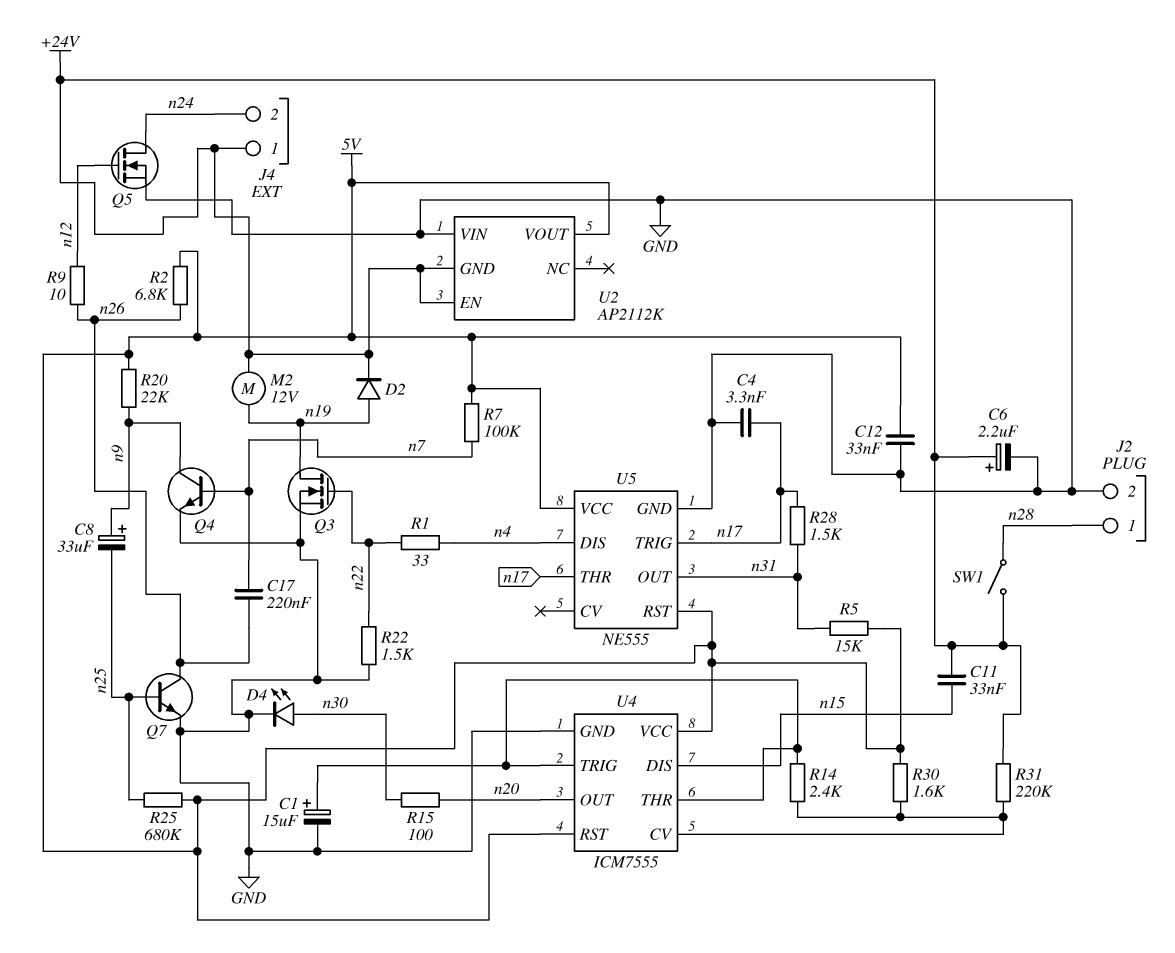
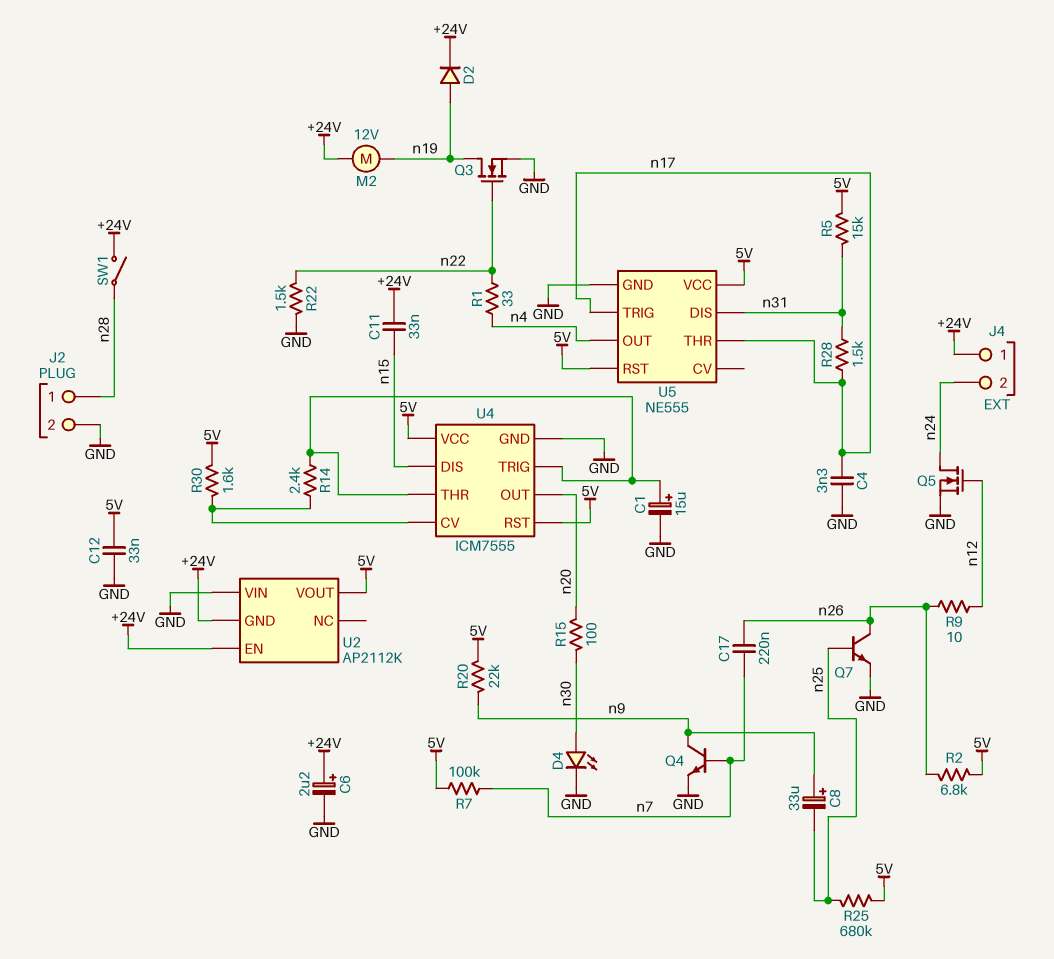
R31: 220k (+24V, U4/CV) -> none
U5 pin DIS: n4 -> n31
U5 pin OUT: n31 -> n4

